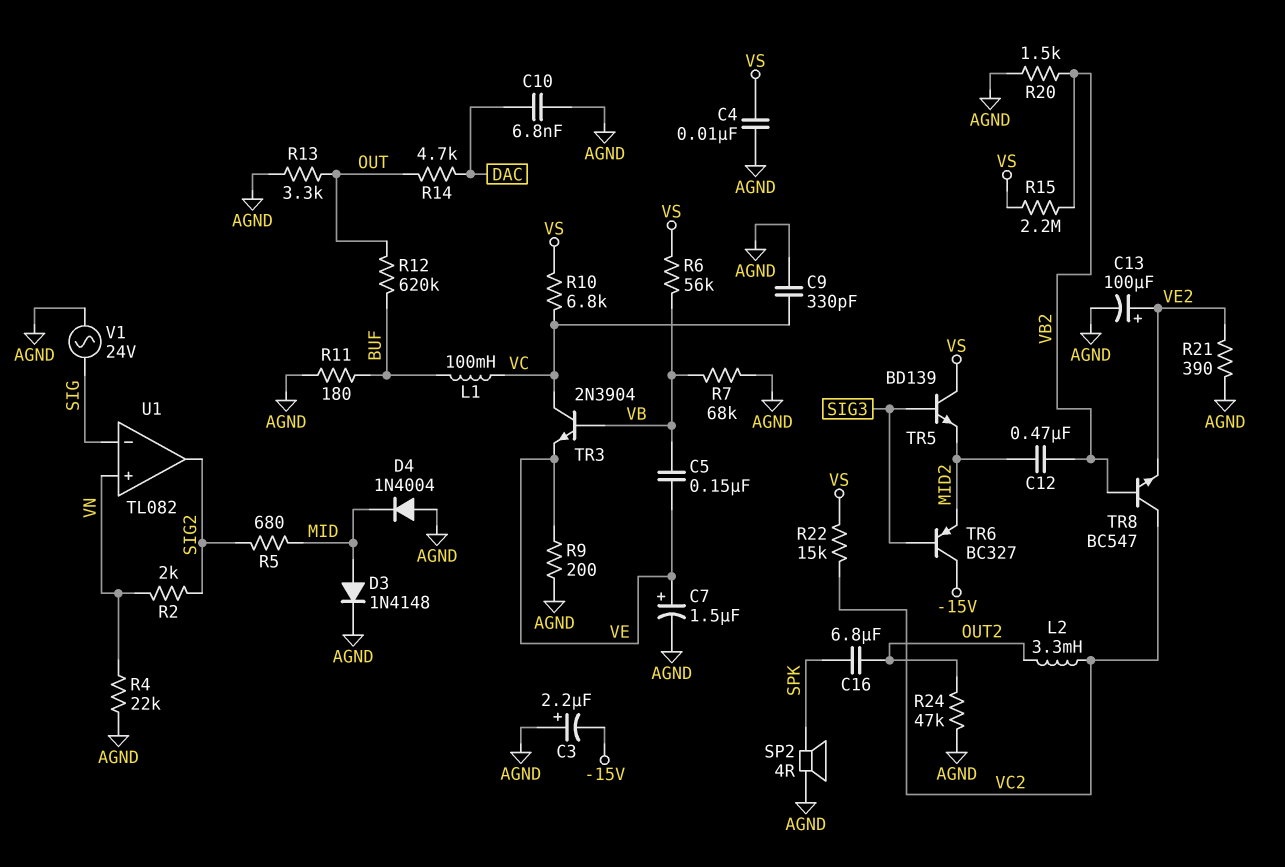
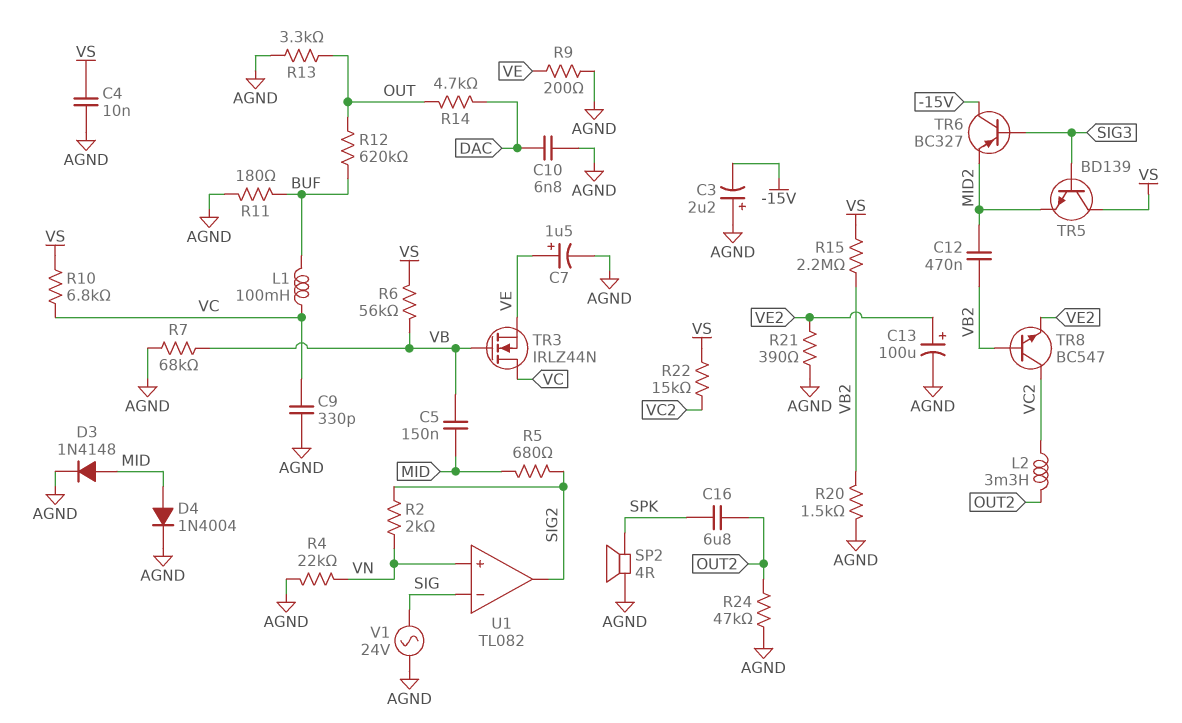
C5: 150nF (VB, VE) -> 150nF (MID, VB)
D4: diode 1N4004 (A AGND, K MID) -> diode 1N4004 (A MID, K AGND)
TR3: NPN 2N3904 (B VB, C VC, E VE) -> NMOS IRLZ44N (G VB, D VC, S VE)

